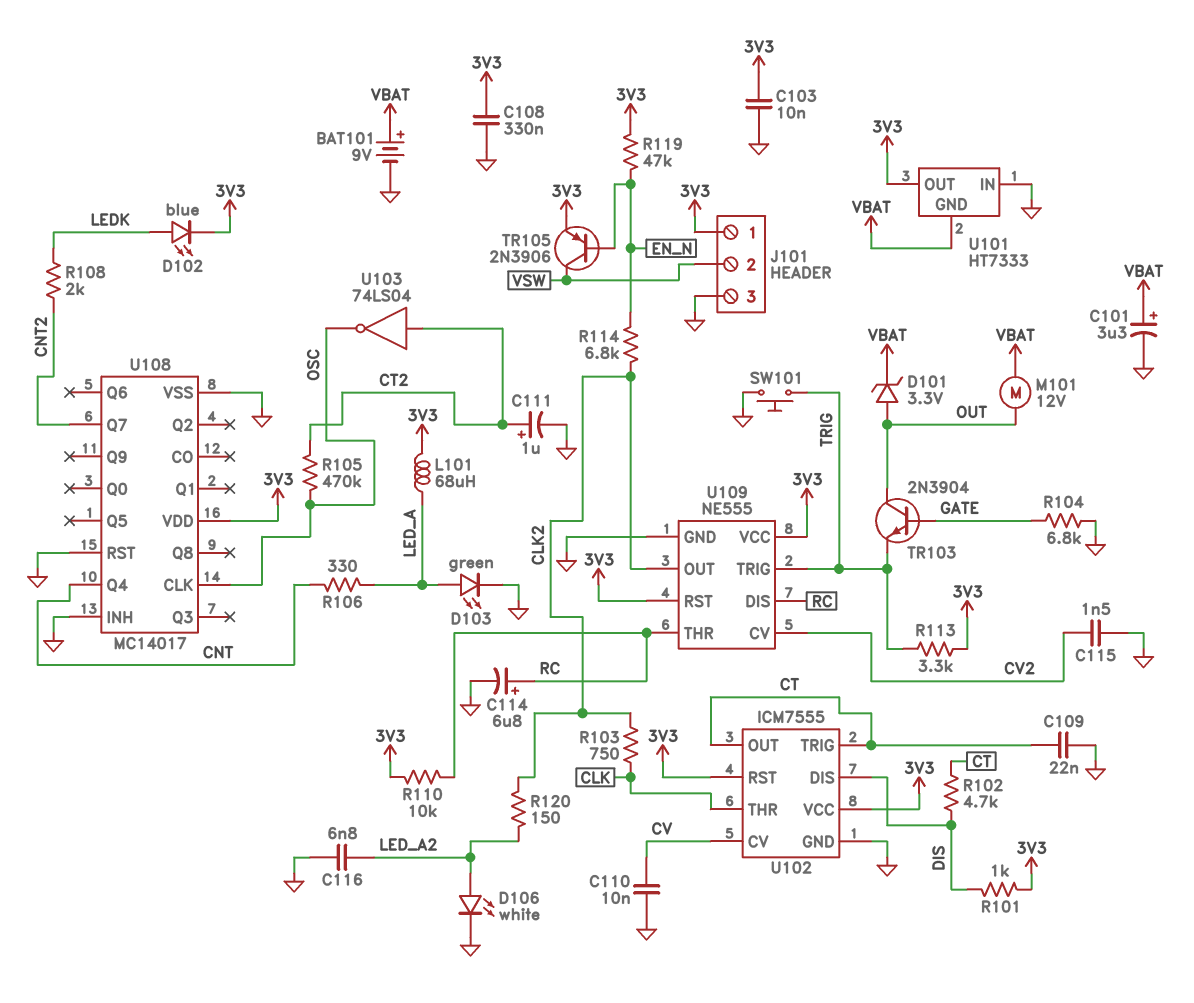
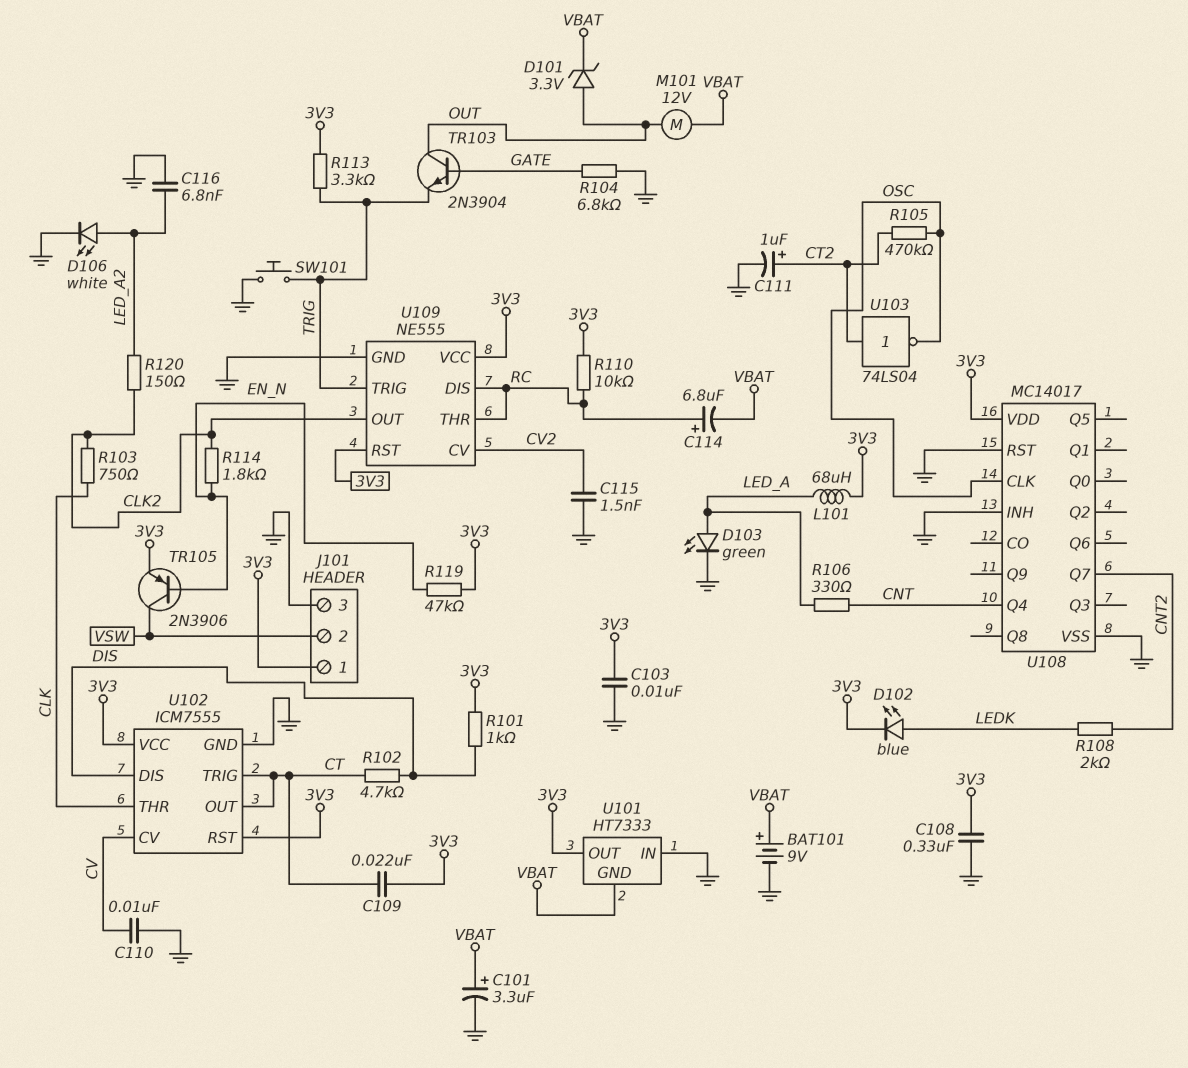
C109: 22nF (CT, GND) -> 22nF (3V3, CT)
C114: 6.8uF (plus RC, minus GND) -> 6.8uF (plus RC, minus VBAT)
R114: 6.8k (CLK2, EN_N) -> 1.8k (CLK2, EN_N)

